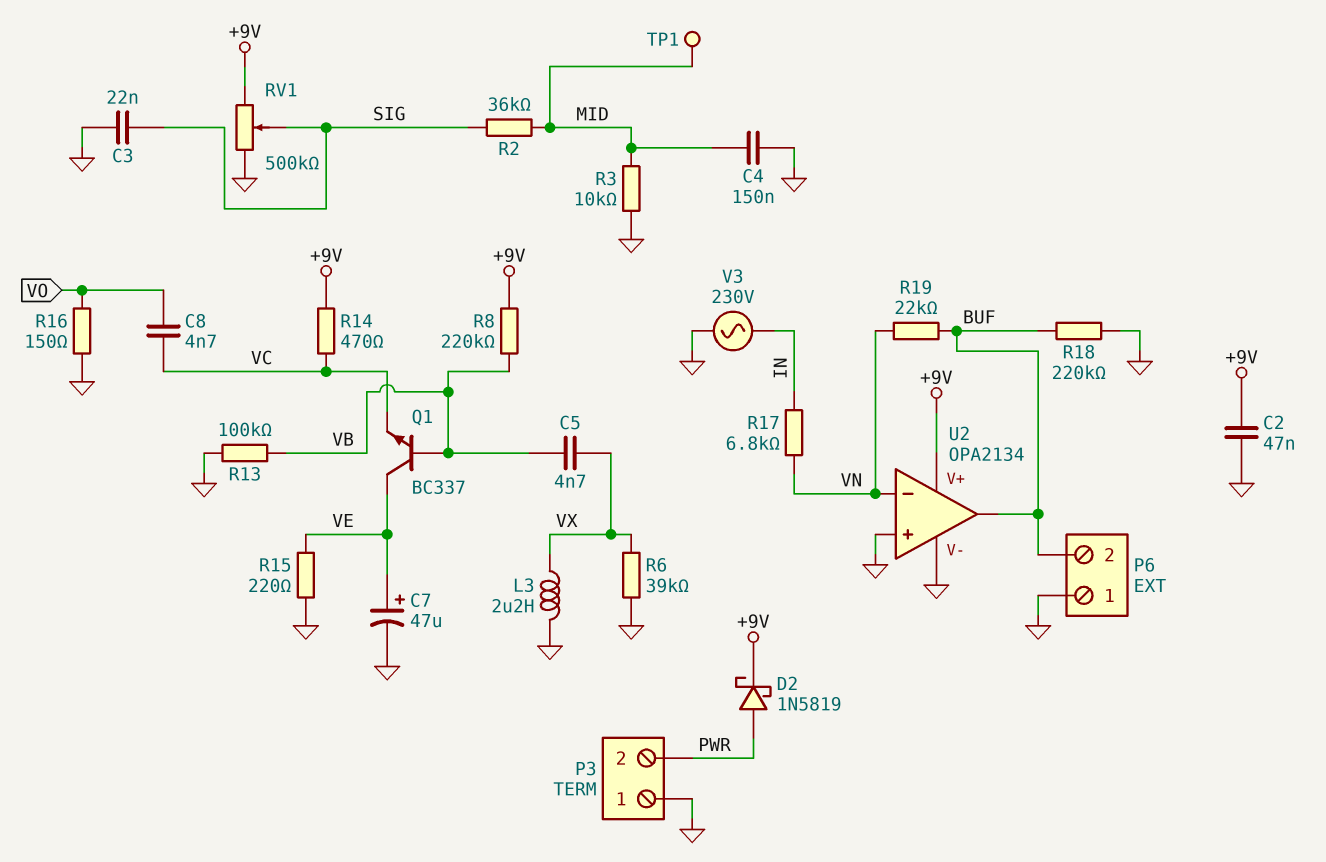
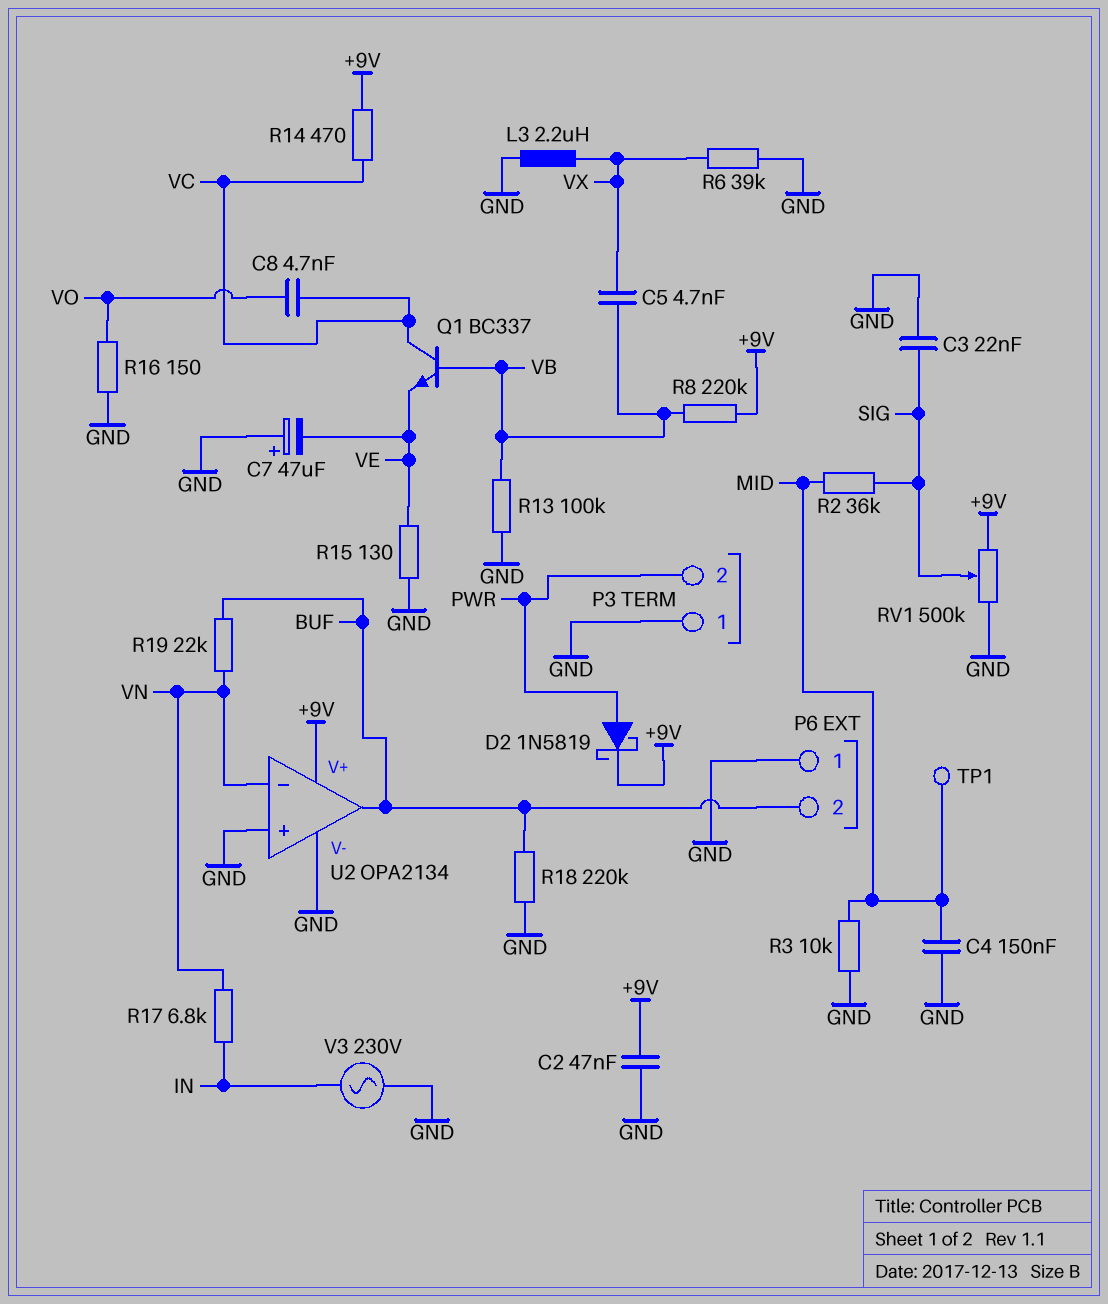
C7: 47uF (plus VE, minus GND) -> 47uF (plus GND, minus VE)
Q1: NPN BC337 (B VB, C VE, E VC) -> NPN BC337 (B VB, C VC, E VE)
R15: 220 (GND, VE) -> 130 (GND, VE)

